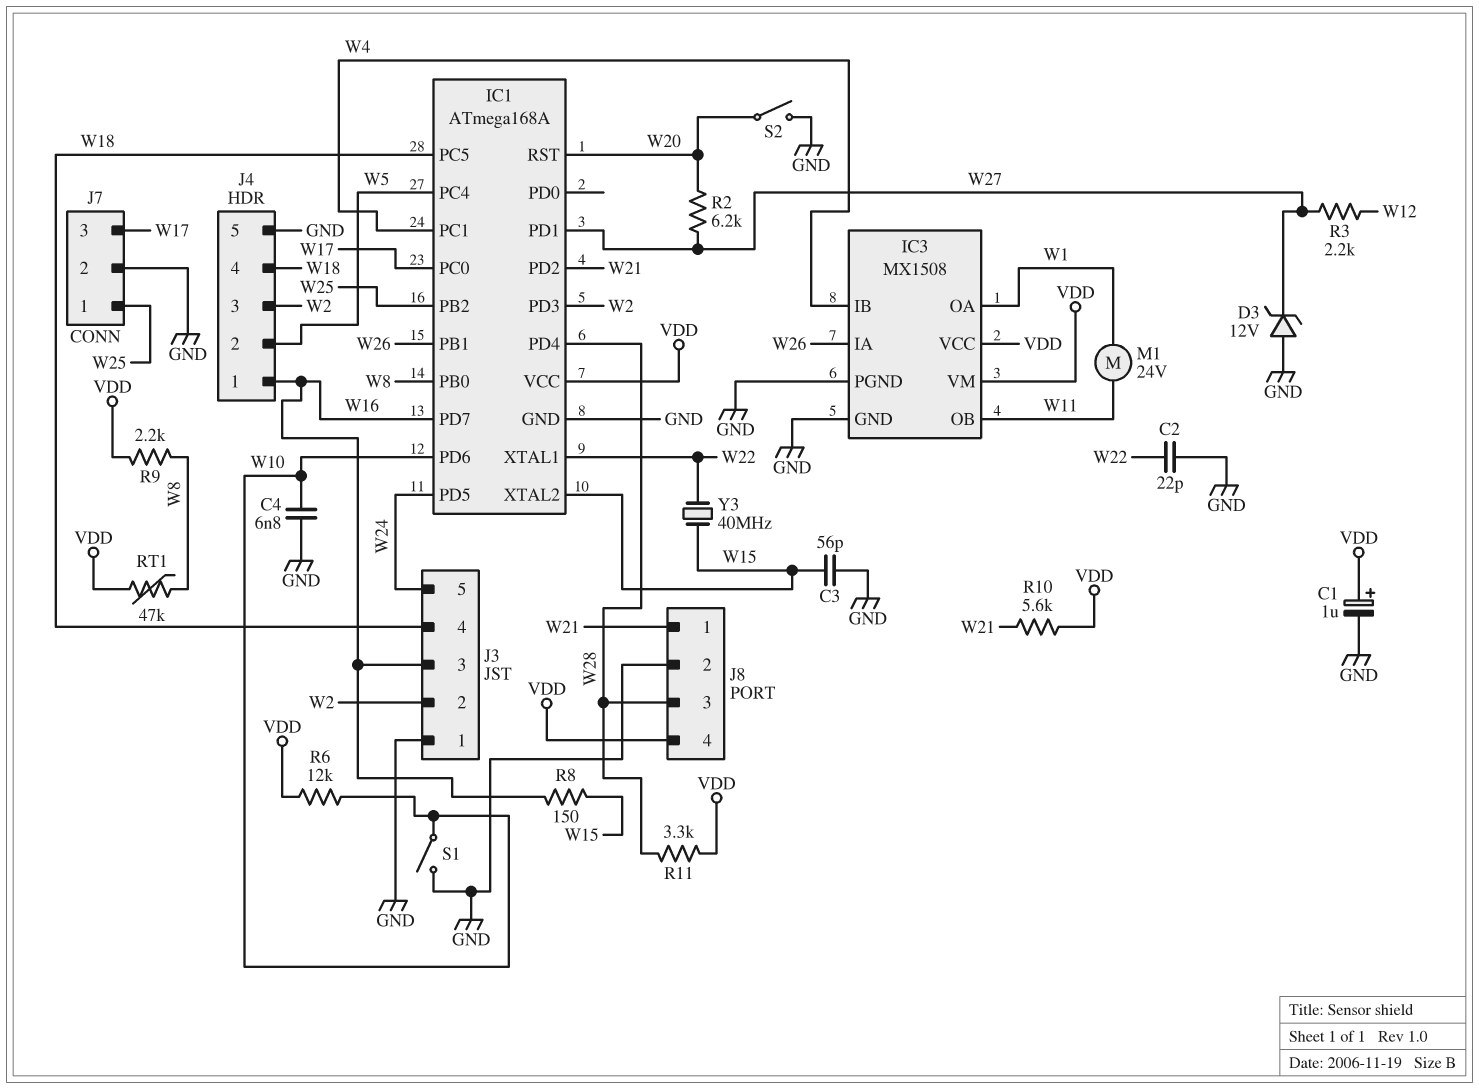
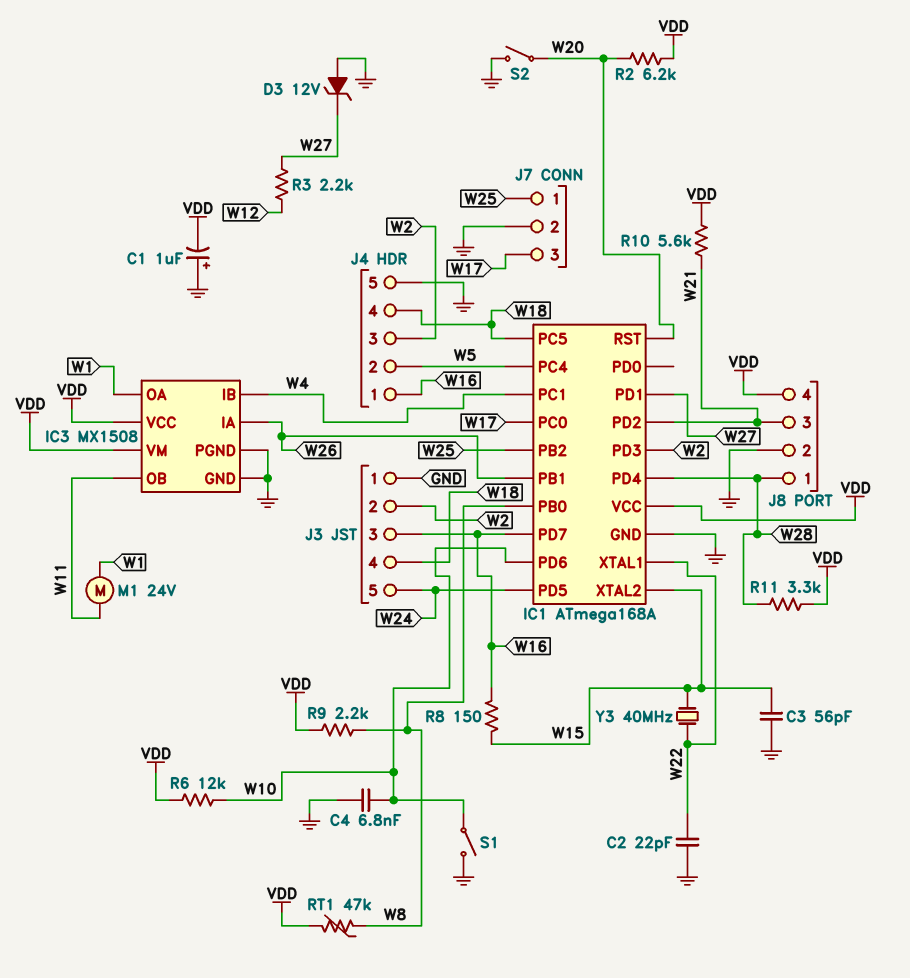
C1: 1uF (plus VDD, minus GND) -> 1uF (plus GND, minus VDD)
J8 pin 1: W21 -> W28
J8 pin 3: W28 -> W21
R2: 6.2k (W20, W27) -> 6.2k (VDD, W20)

